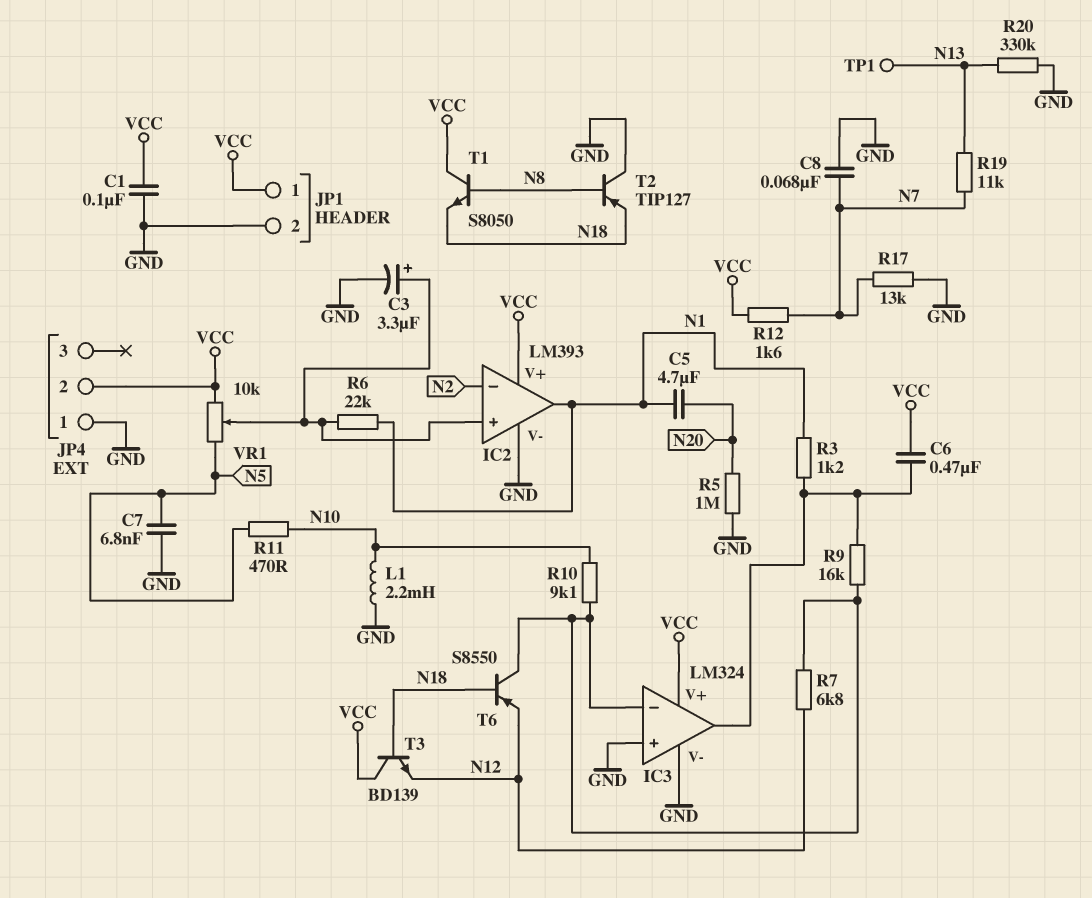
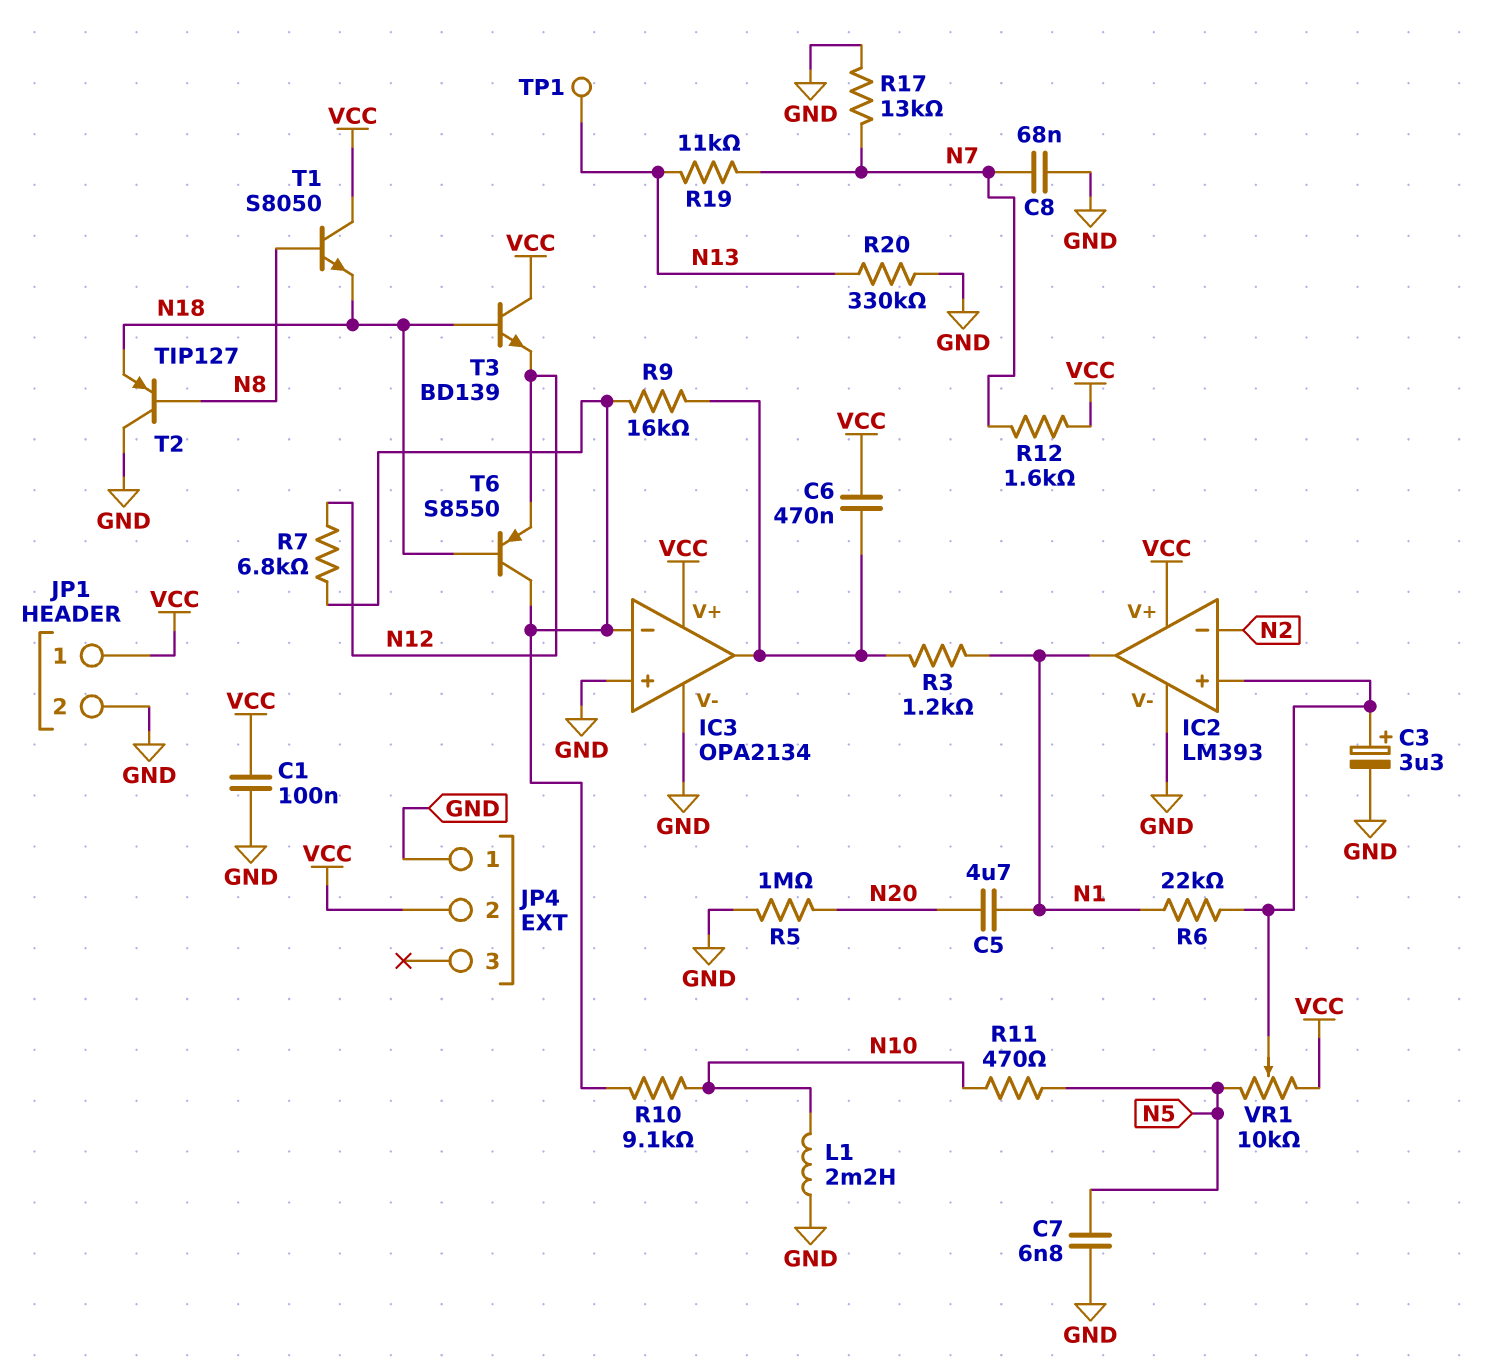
IC3: LM324 -> OPA2134

